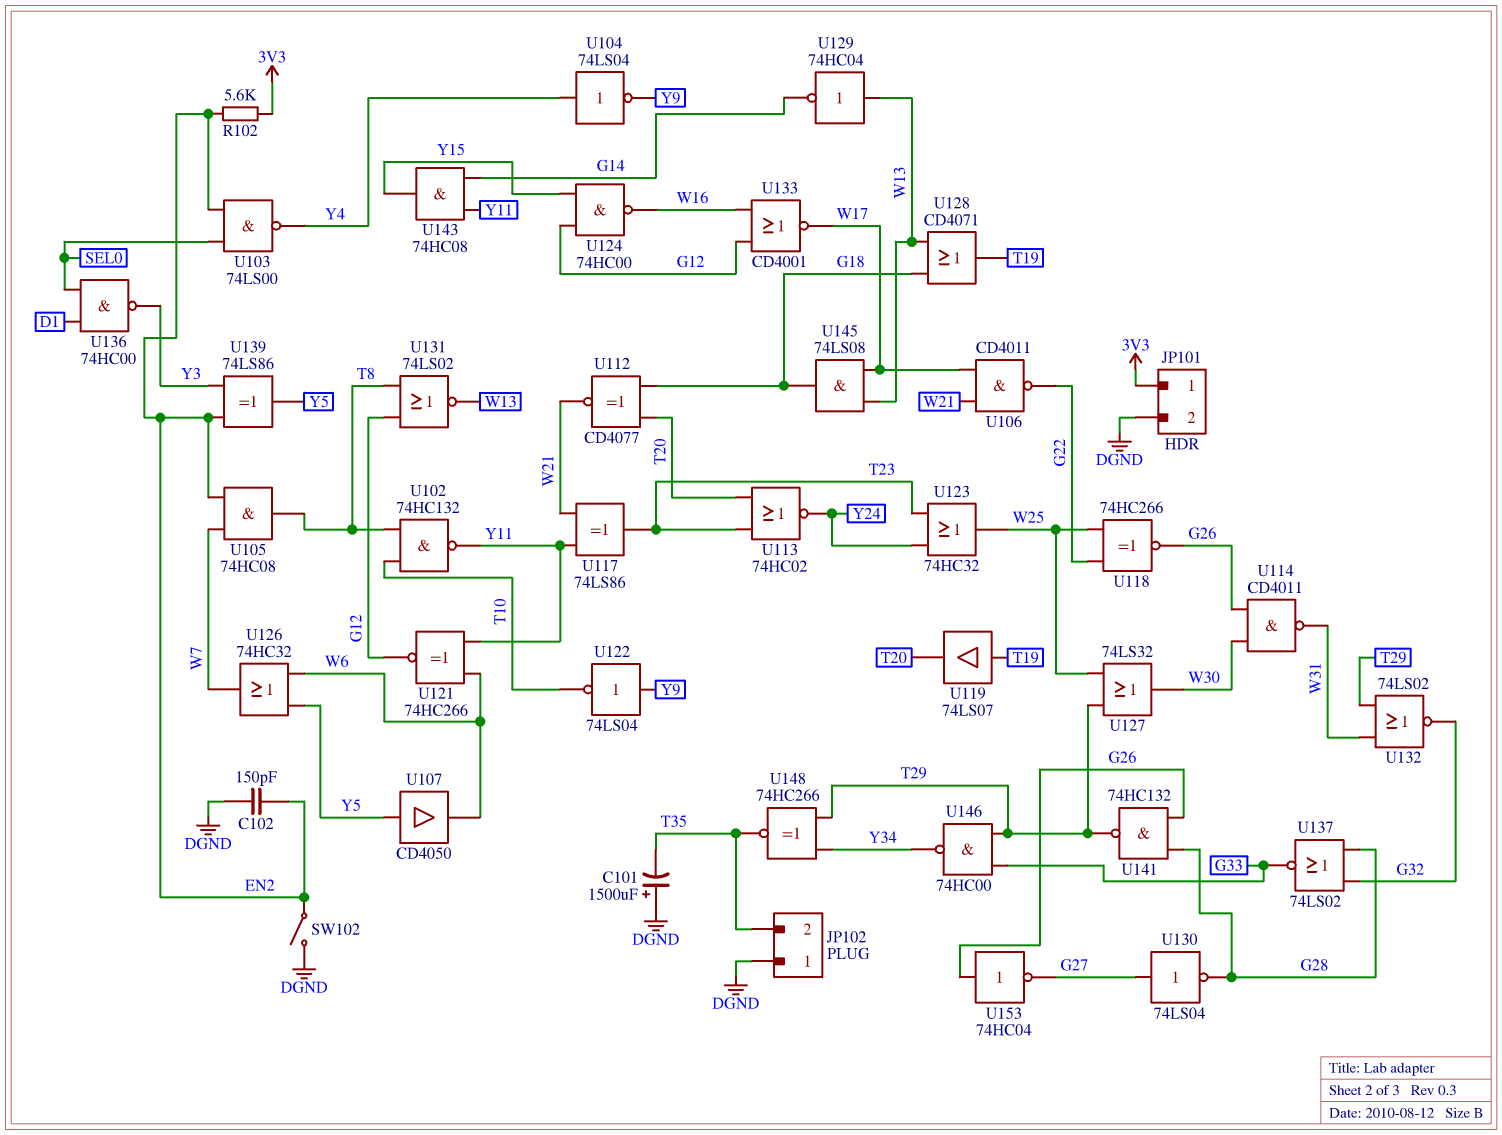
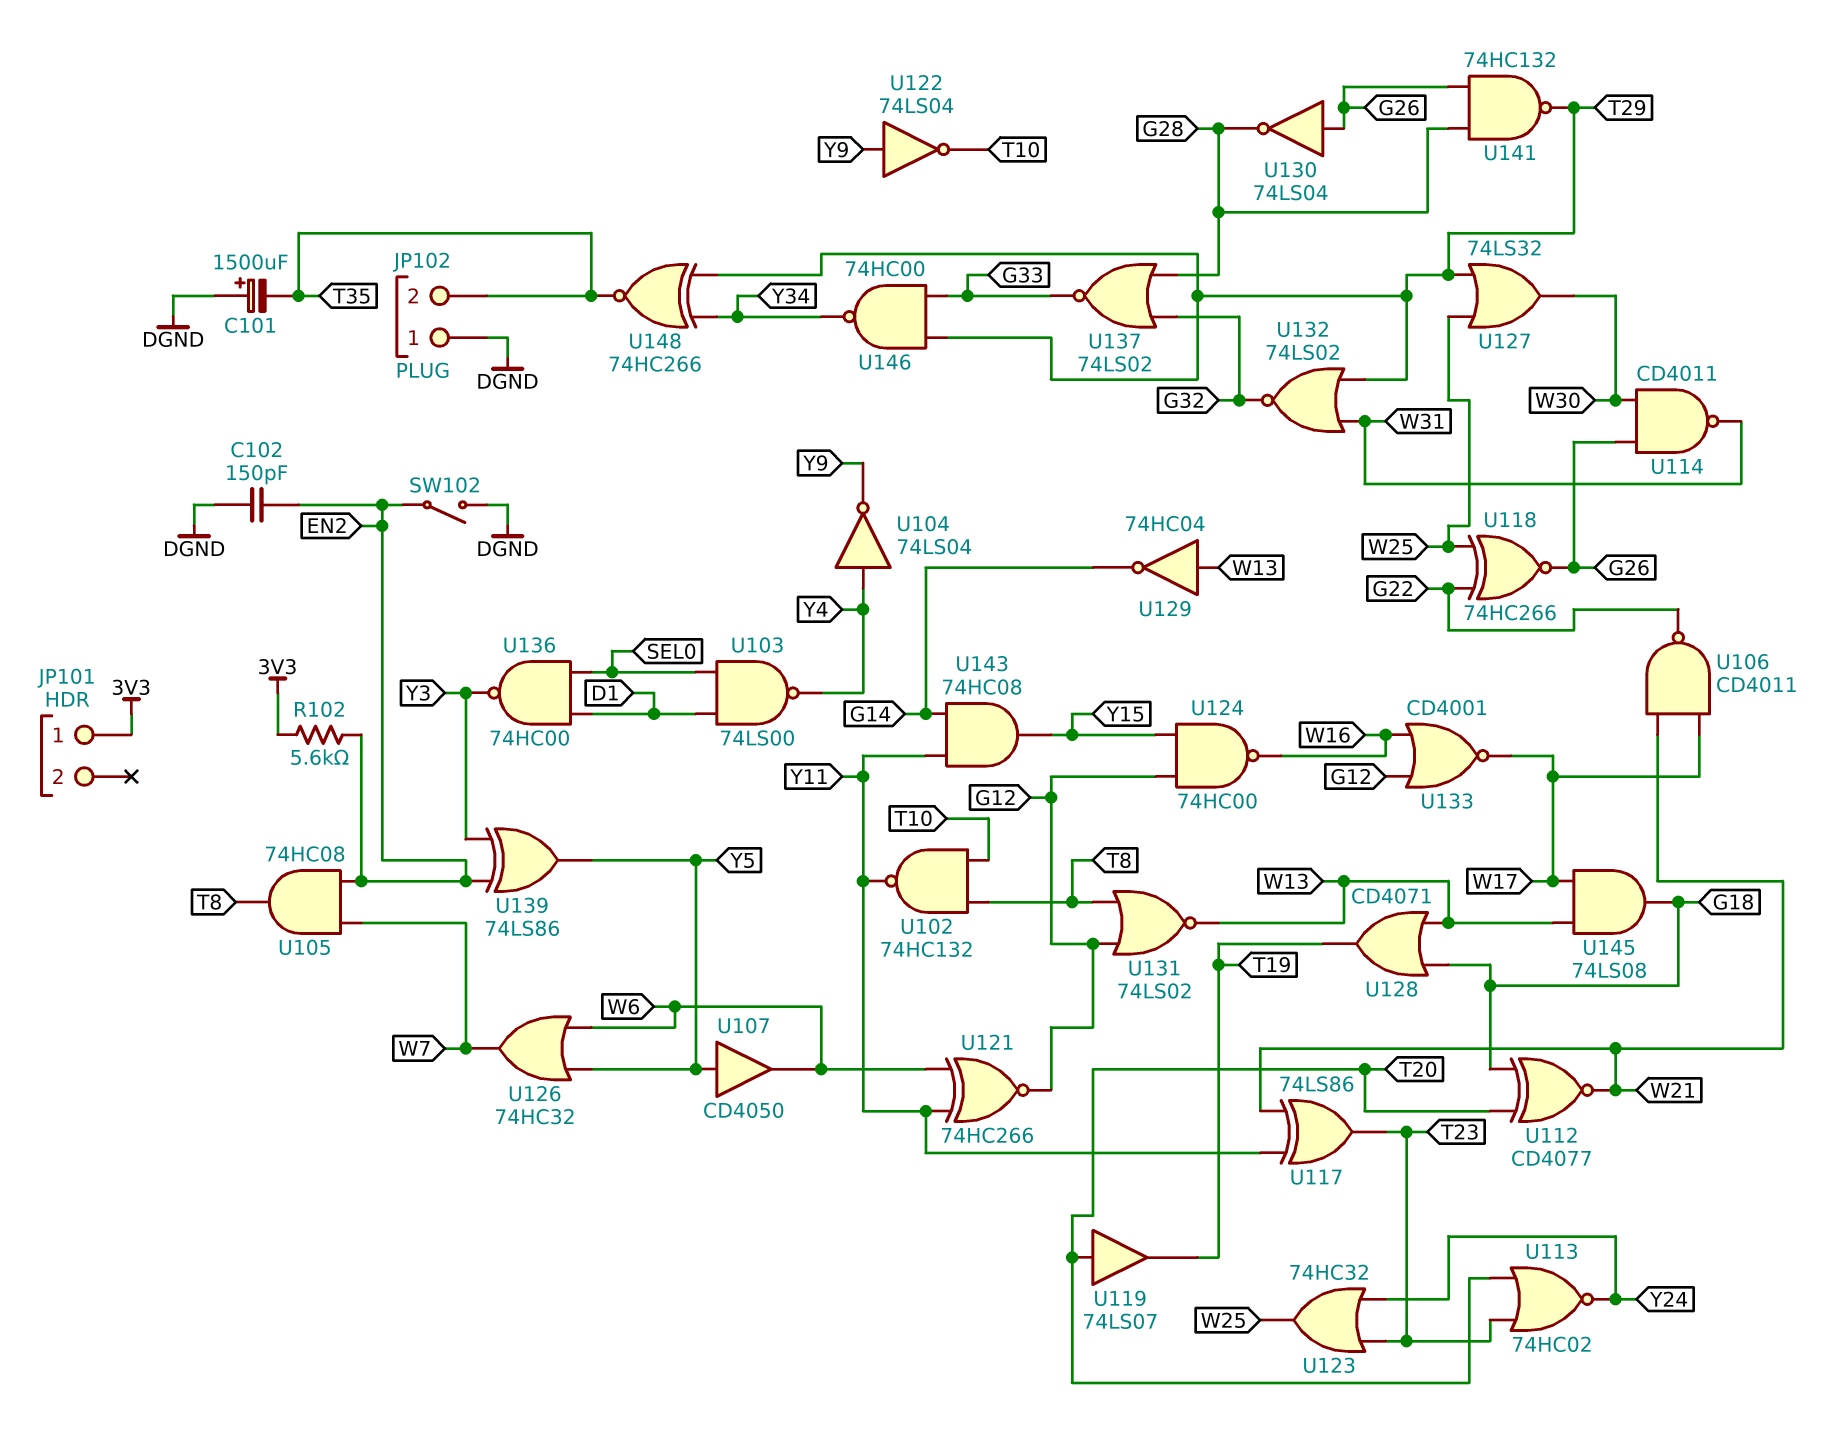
JP101 pin 2: DGND -> none
U103: NAND 74LS00 (in EN2, in SEL0, out Y4) -> NAND 74LS00 (in D1, in SEL0, out Y4)
U119: buffer 74LS07 (in T19, out T20) -> buffer 74LS07 (in T20, out T19)
U130: NOT 74LS04 (in G27, out G28) -> NOT 74LS04 (in G26, out G28)
U153: NOT 74HC04 (in G26, out G27) -> none

